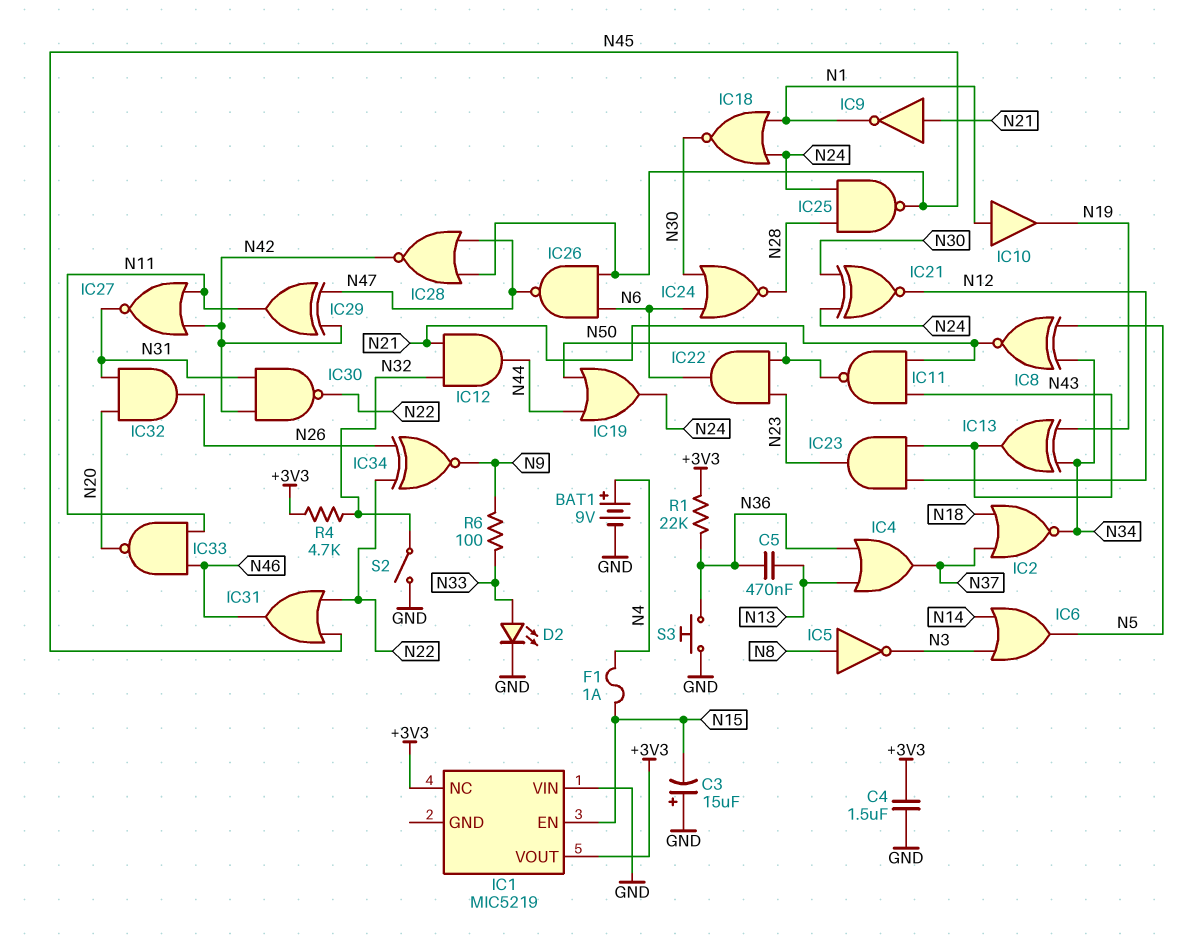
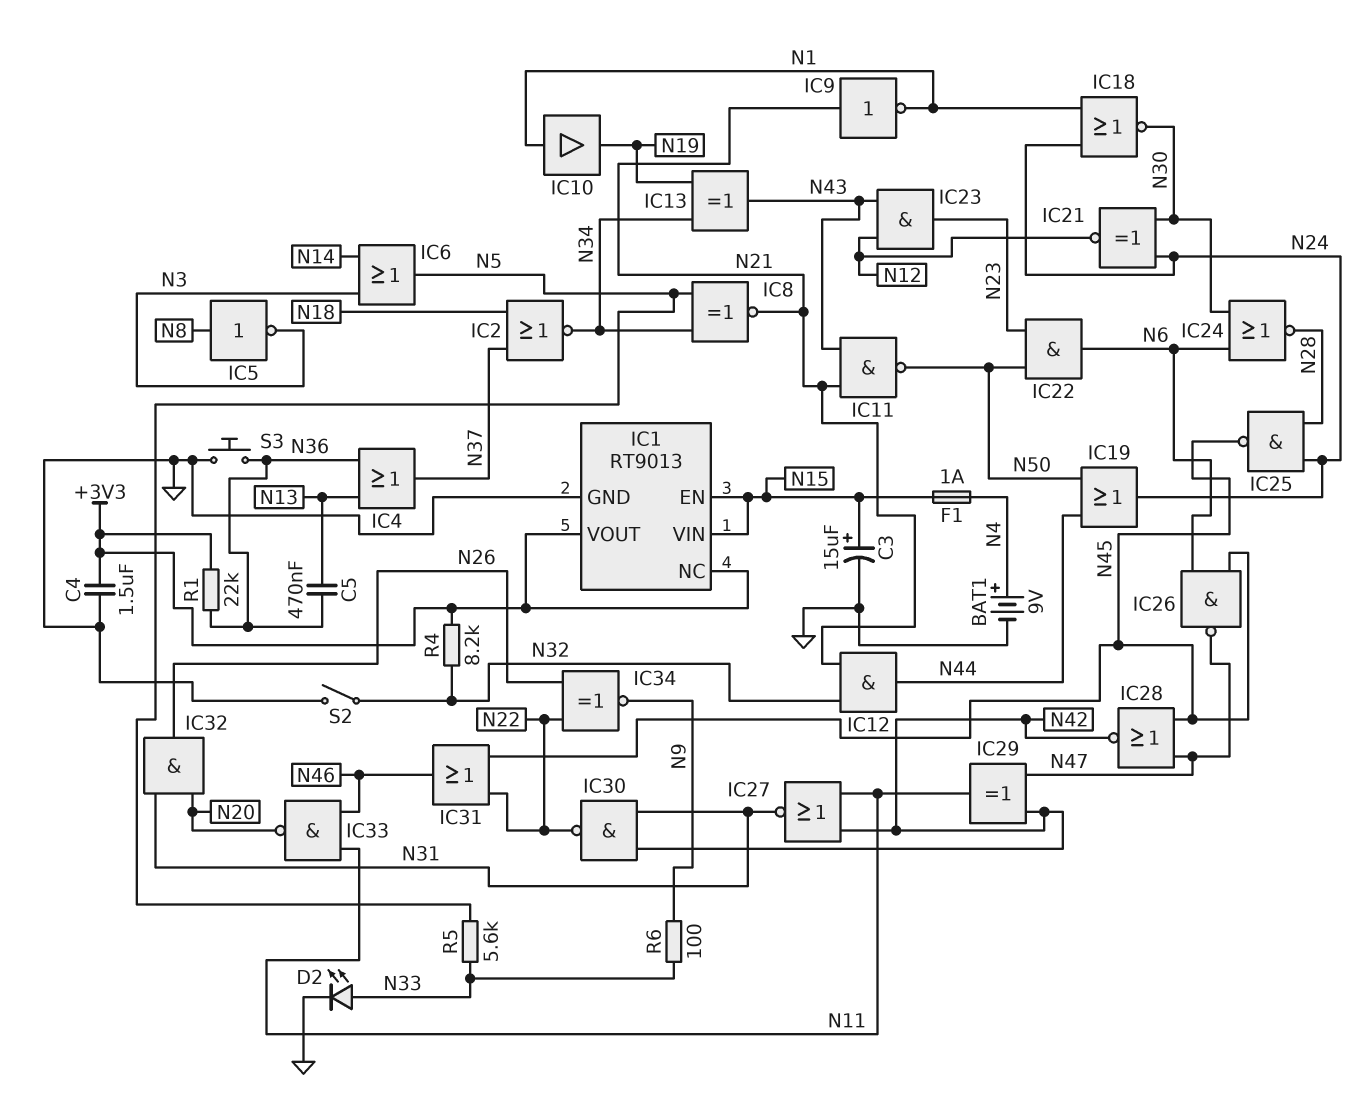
C3: 15uF (plus GND, minus N15) -> 15uF (plus N15, minus GND)
IC1: MIC5219 -> RT9013
IC1 pin GND: none -> GND
IC1 pin VIN: GND -> N15
R4: 4.7k (+3V3, N32) -> 8.2k (+3V3, N32)
R5: none -> 5.6k (N5, N33)

